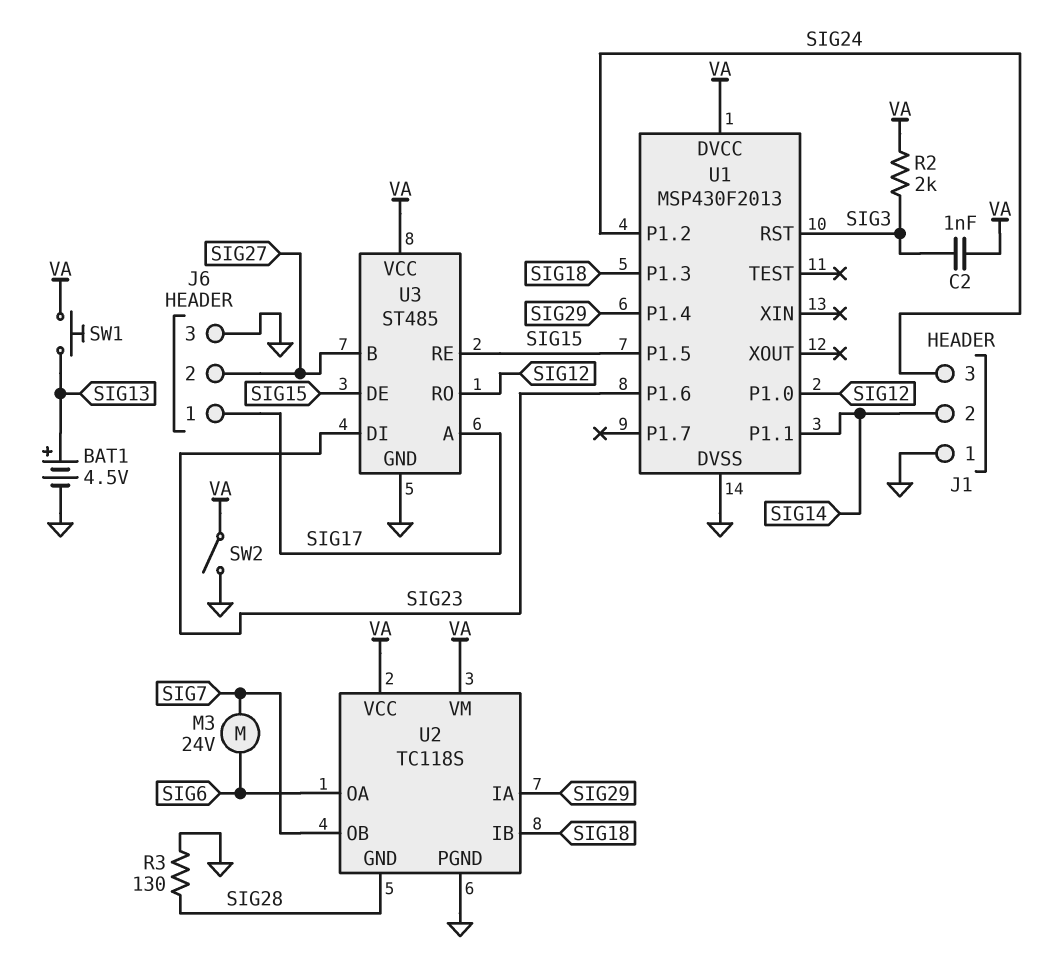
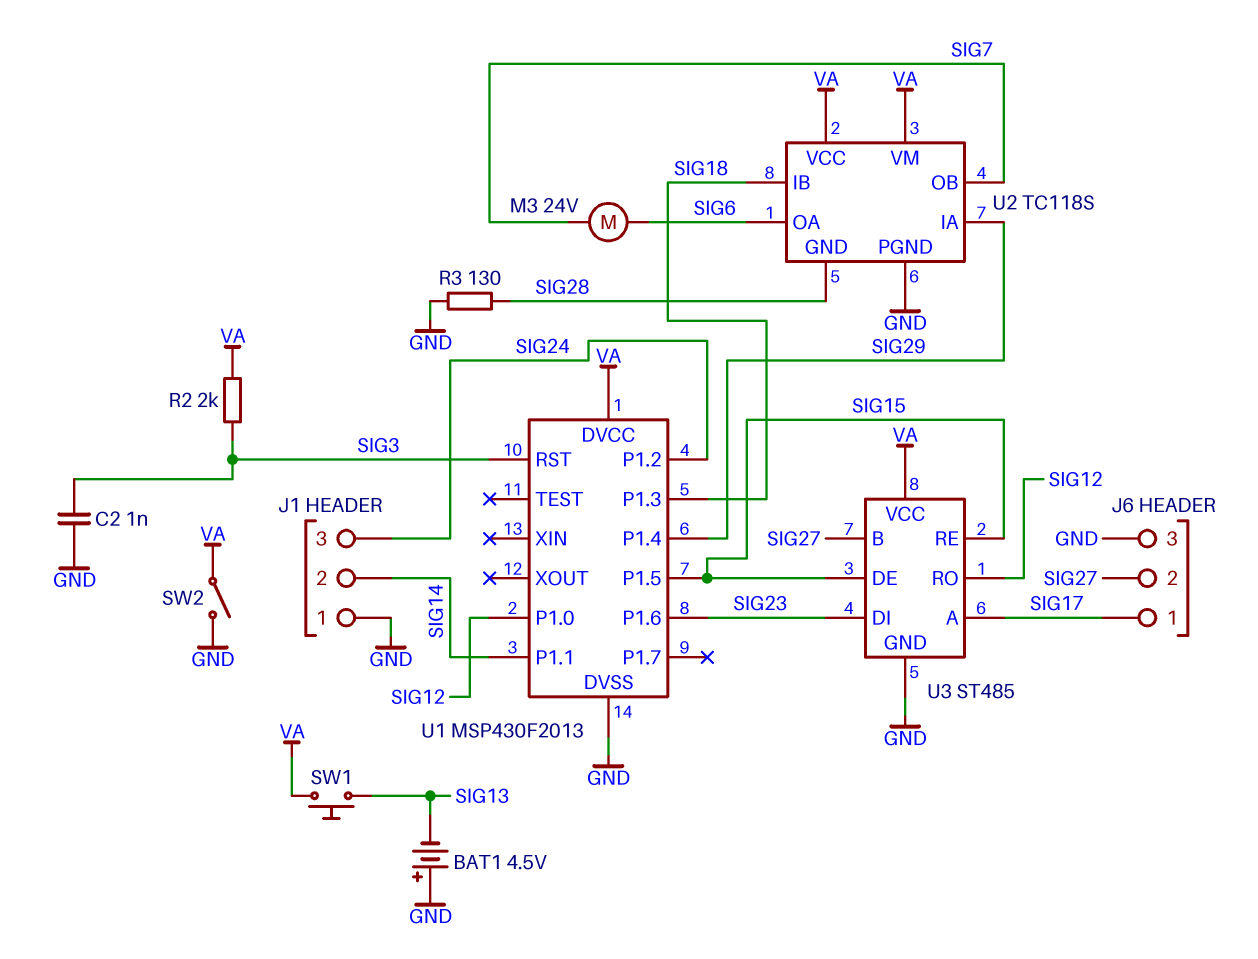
BAT1: 4.5V (plus SIG13, minus GND) -> 4.5V (plus GND, minus SIG13)
C2: 1nF (SIG3, VA) -> 1nF (GND, SIG3)

